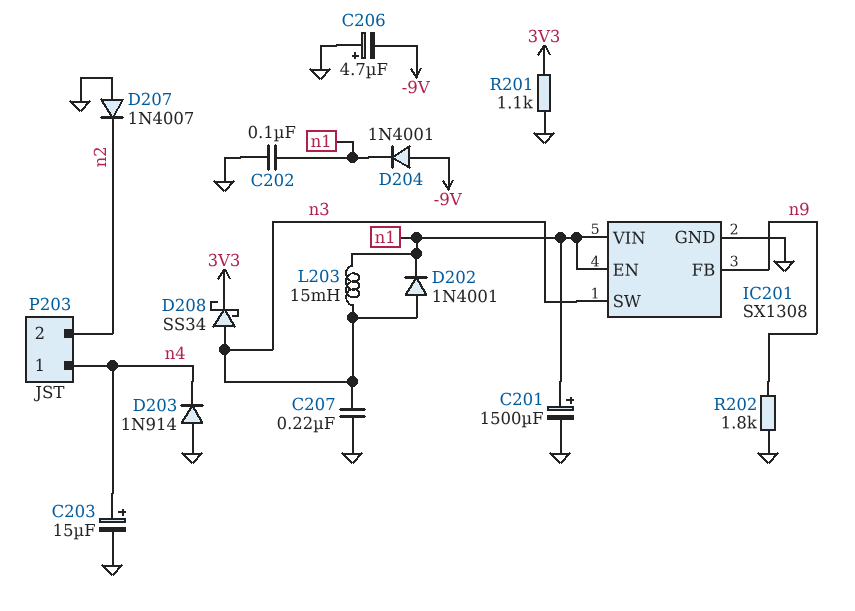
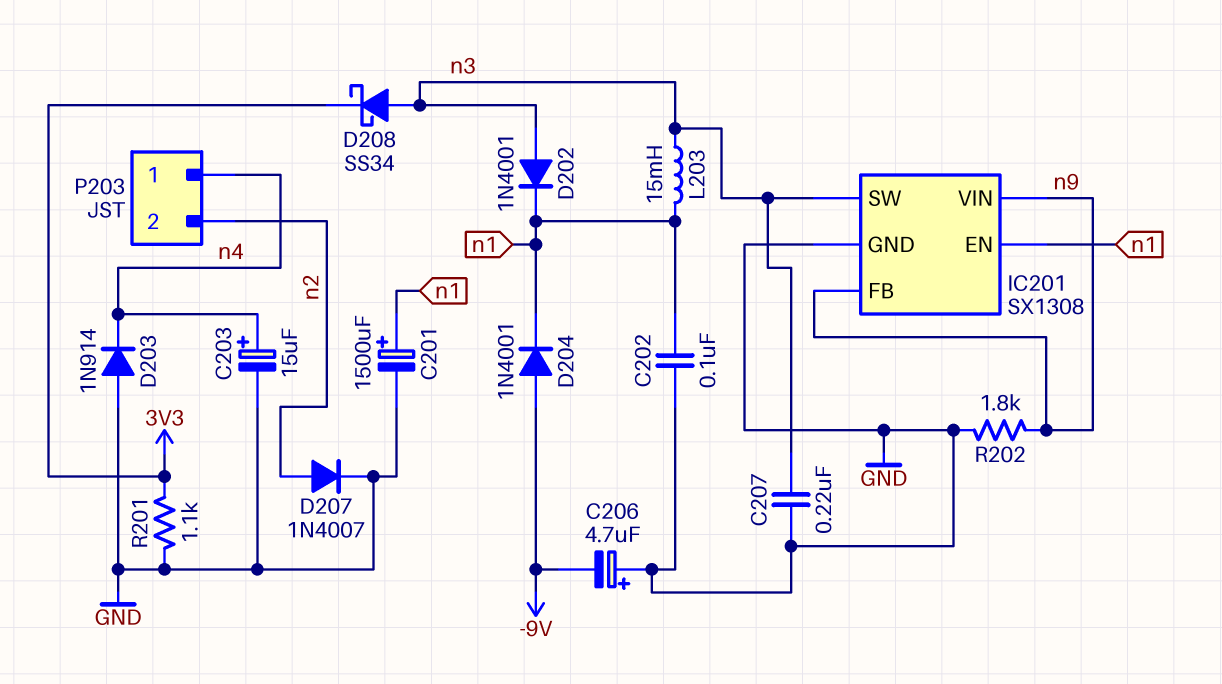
D207: diode 1N4007 (A GND, K n2) -> diode 1N4007 (A n2, K GND)
IC201 pin VIN: n1 -> n9

